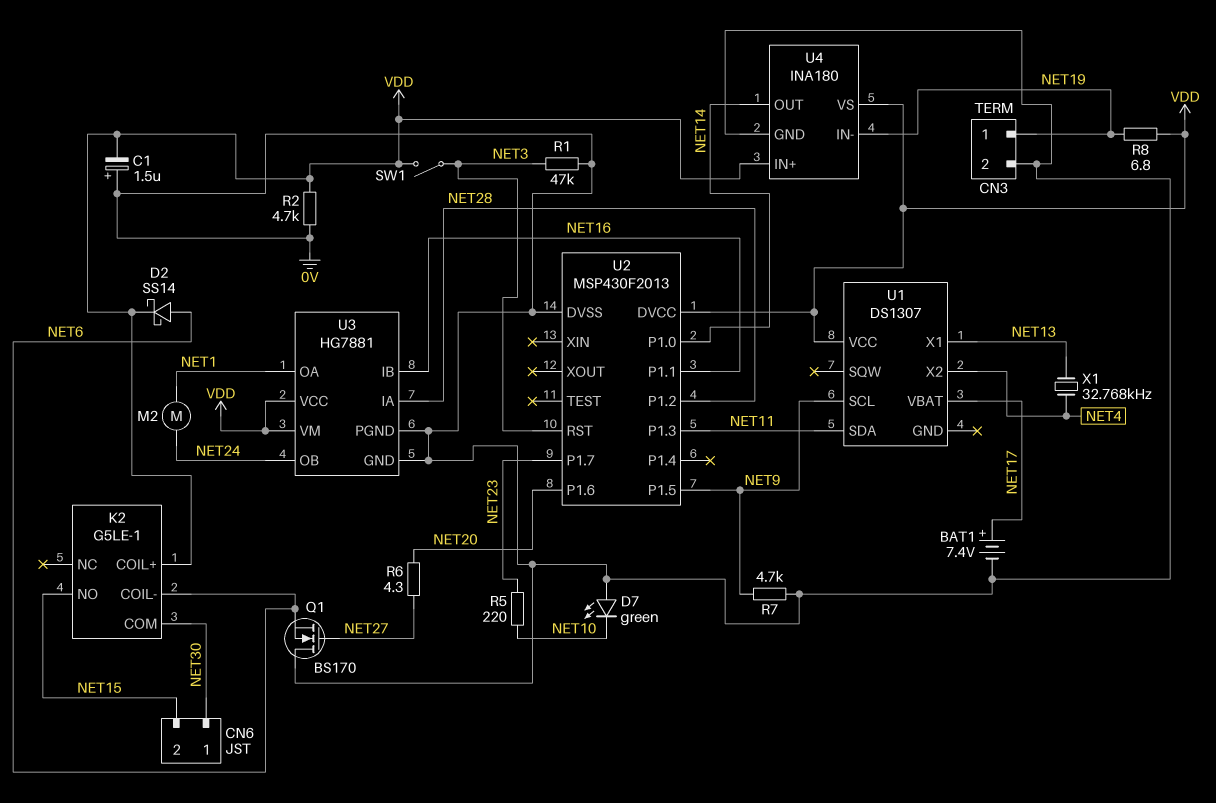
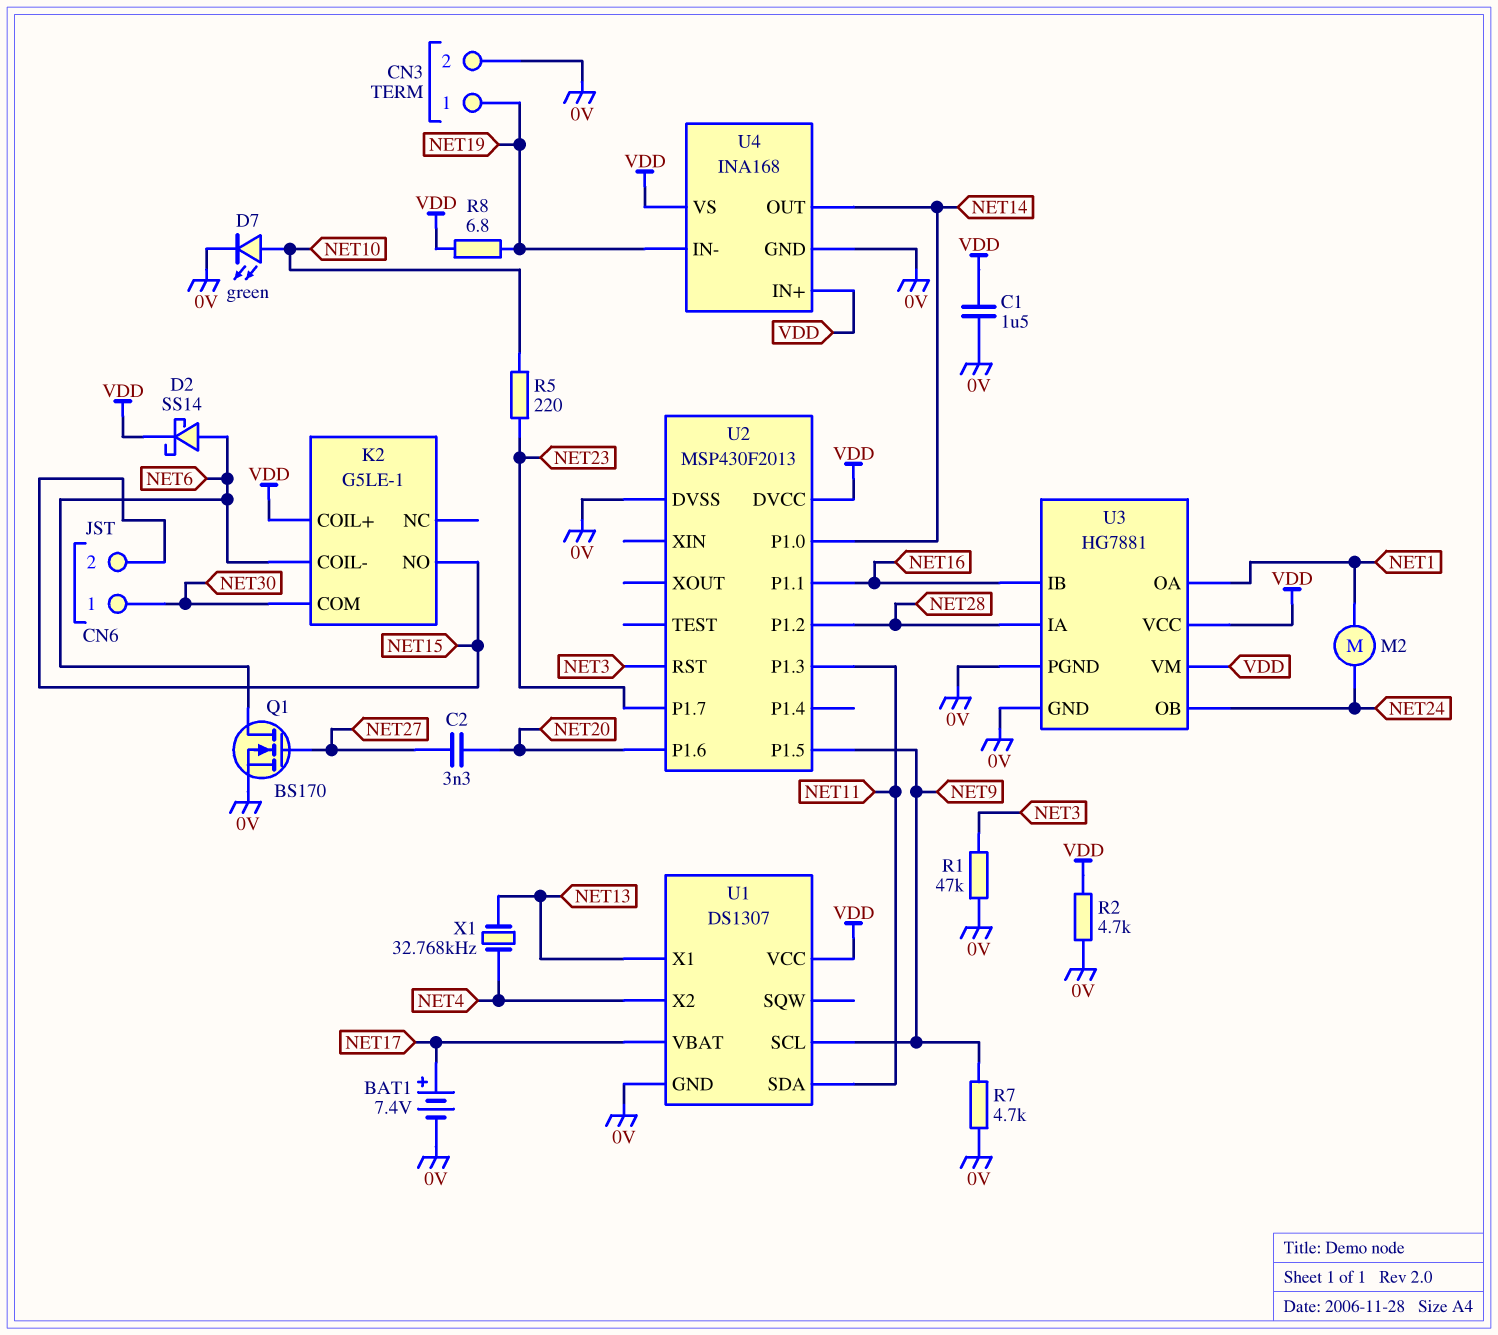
C1: 1.5uF (plus 0V, minus VDD) -> 1.5uF (0V, VDD)
C2: none -> 3.3nF (NET20, NET27)
D7: LED green (A 0V, K NET10) -> LED green (A NET10, K 0V)
Q1: NMOS BS170 (G NET27, D 0V, S NET6) -> NMOS BS170 (G NET27, D NET6, S 0V)
R6: 4.3 (NET20, NET27) -> none
SW1: switch (NET3, VDD) -> none
U1 pin GND: none -> 0V
U4: INA180 -> INA168

